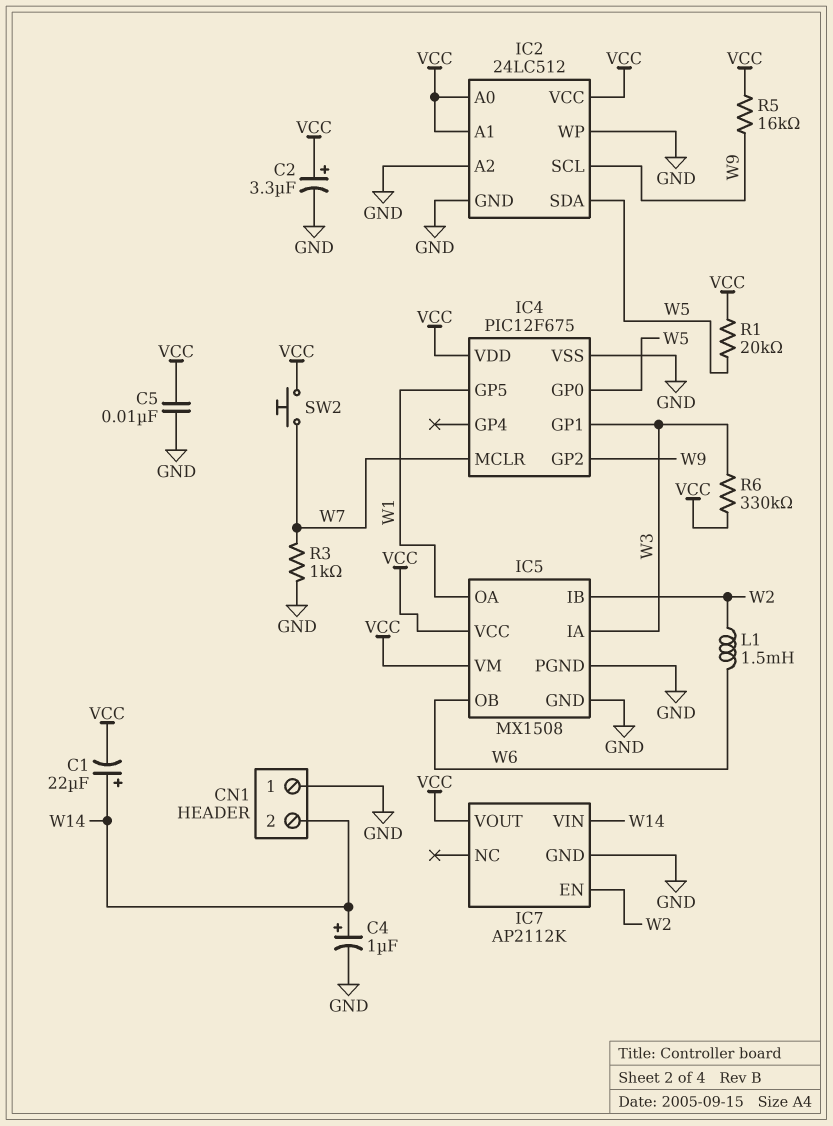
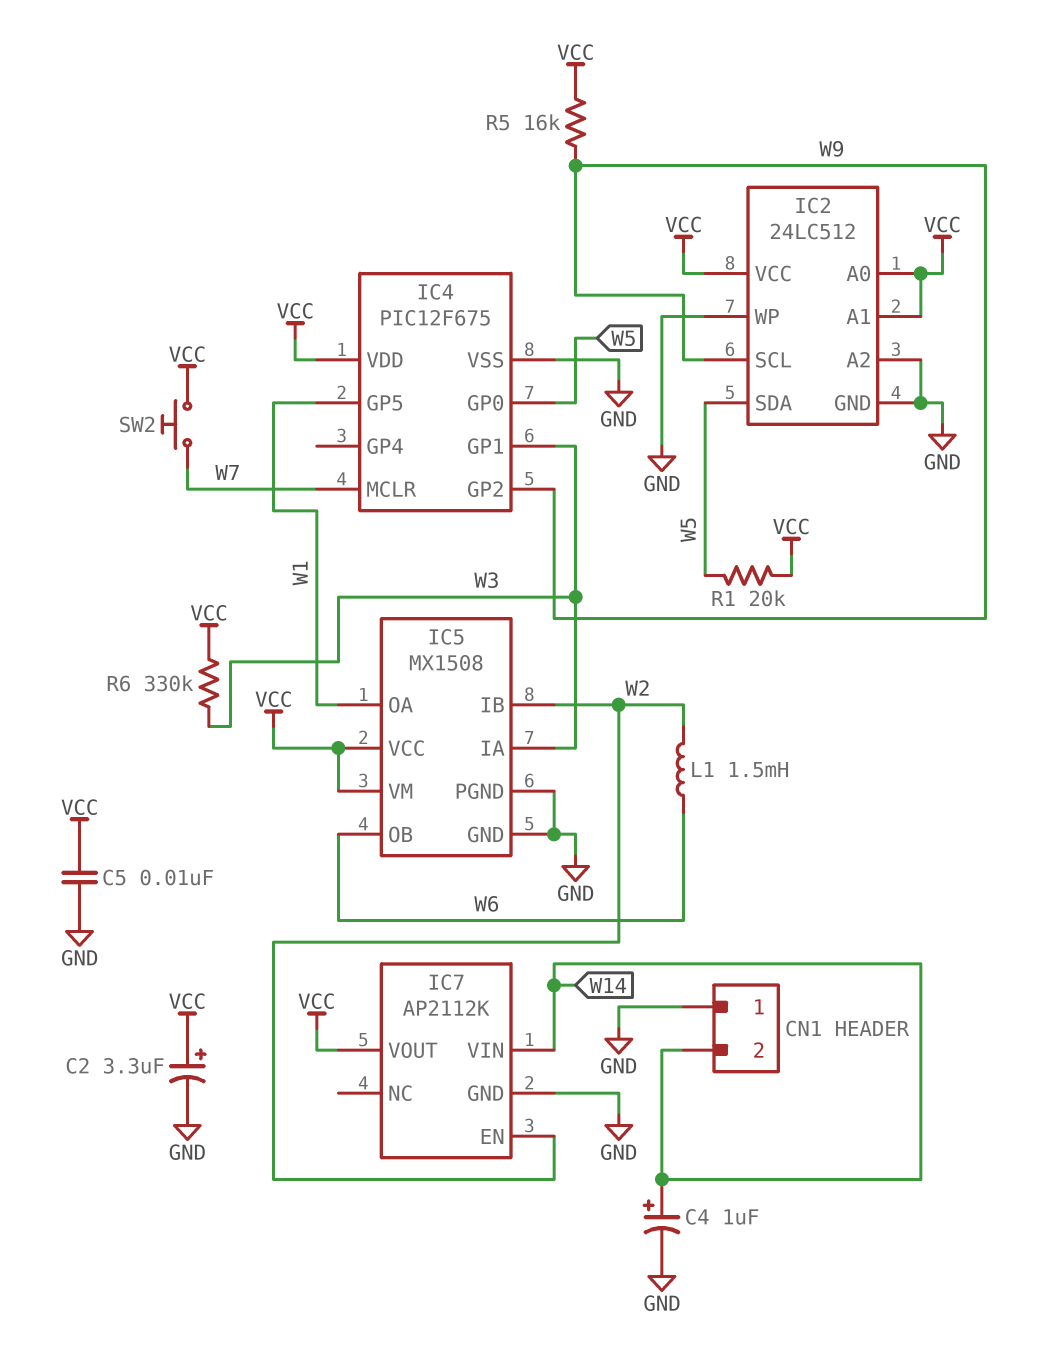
C1: 22uF (plus W14, minus VCC) -> none
R3: 1k (GND, W7) -> none

